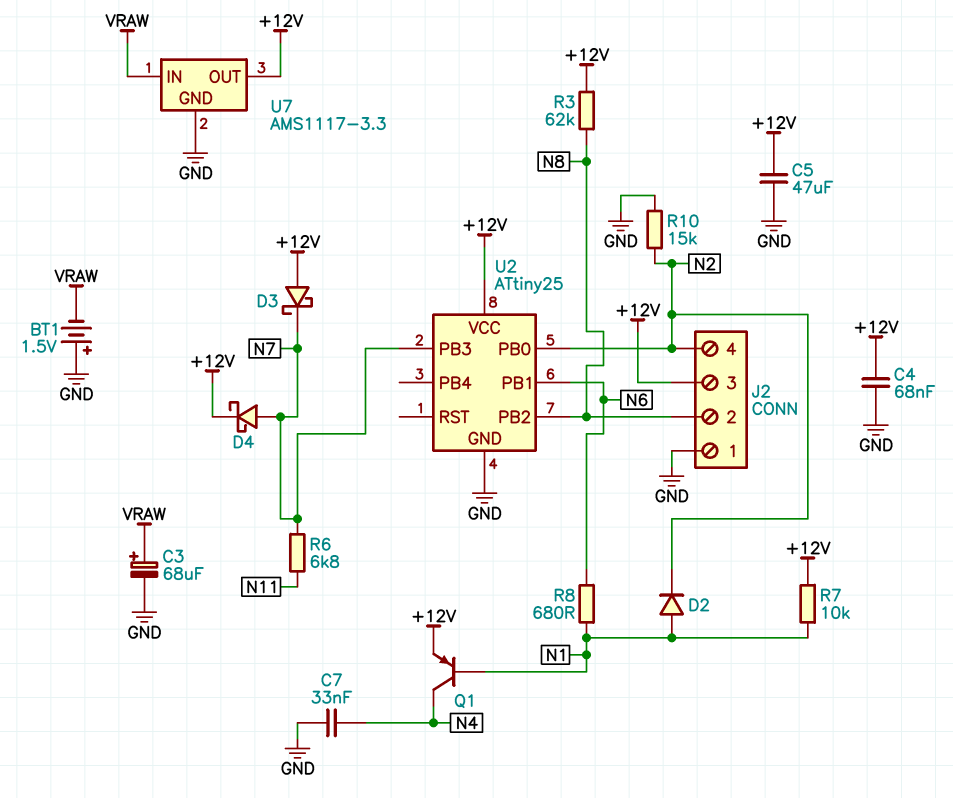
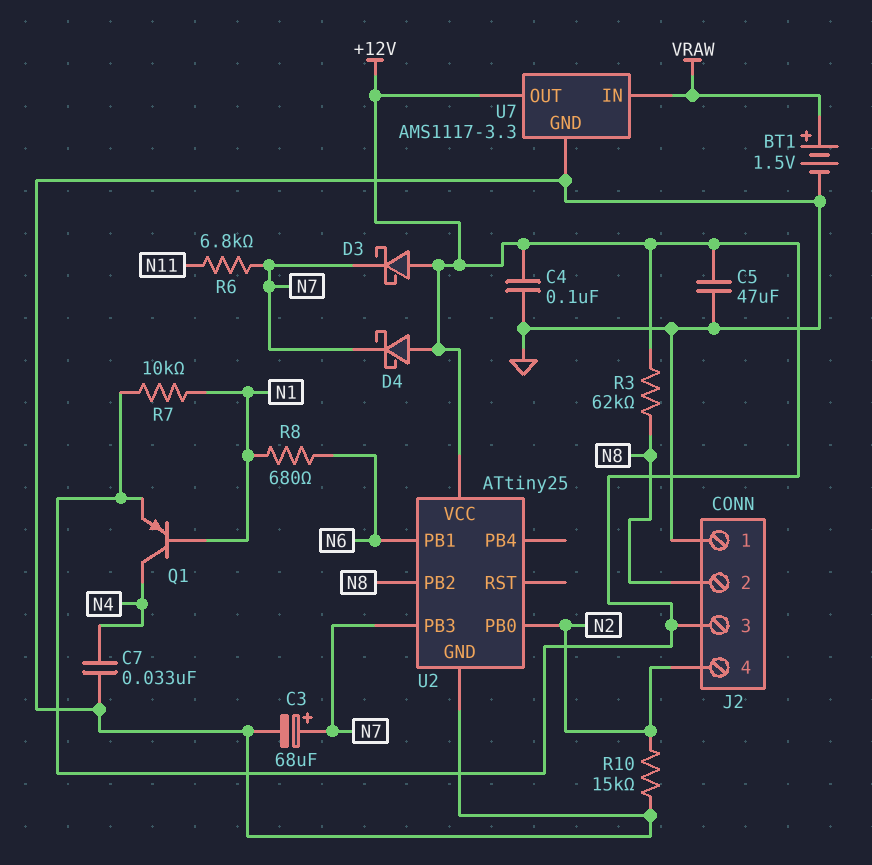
BT1: 1.5V (plus GND, minus VRAW) -> 1.5V (plus VRAW, minus GND)
C3: 68uF (plus VRAW, minus GND) -> 68uF (plus N7, minus GND)
C4: 68nF (+12V, GND) -> 100nF (+12V, GND)
D2: diode (A N1, K N2) -> none
D4: schottky (A N7, K +12V) -> schottky (A +12V, K N7)

